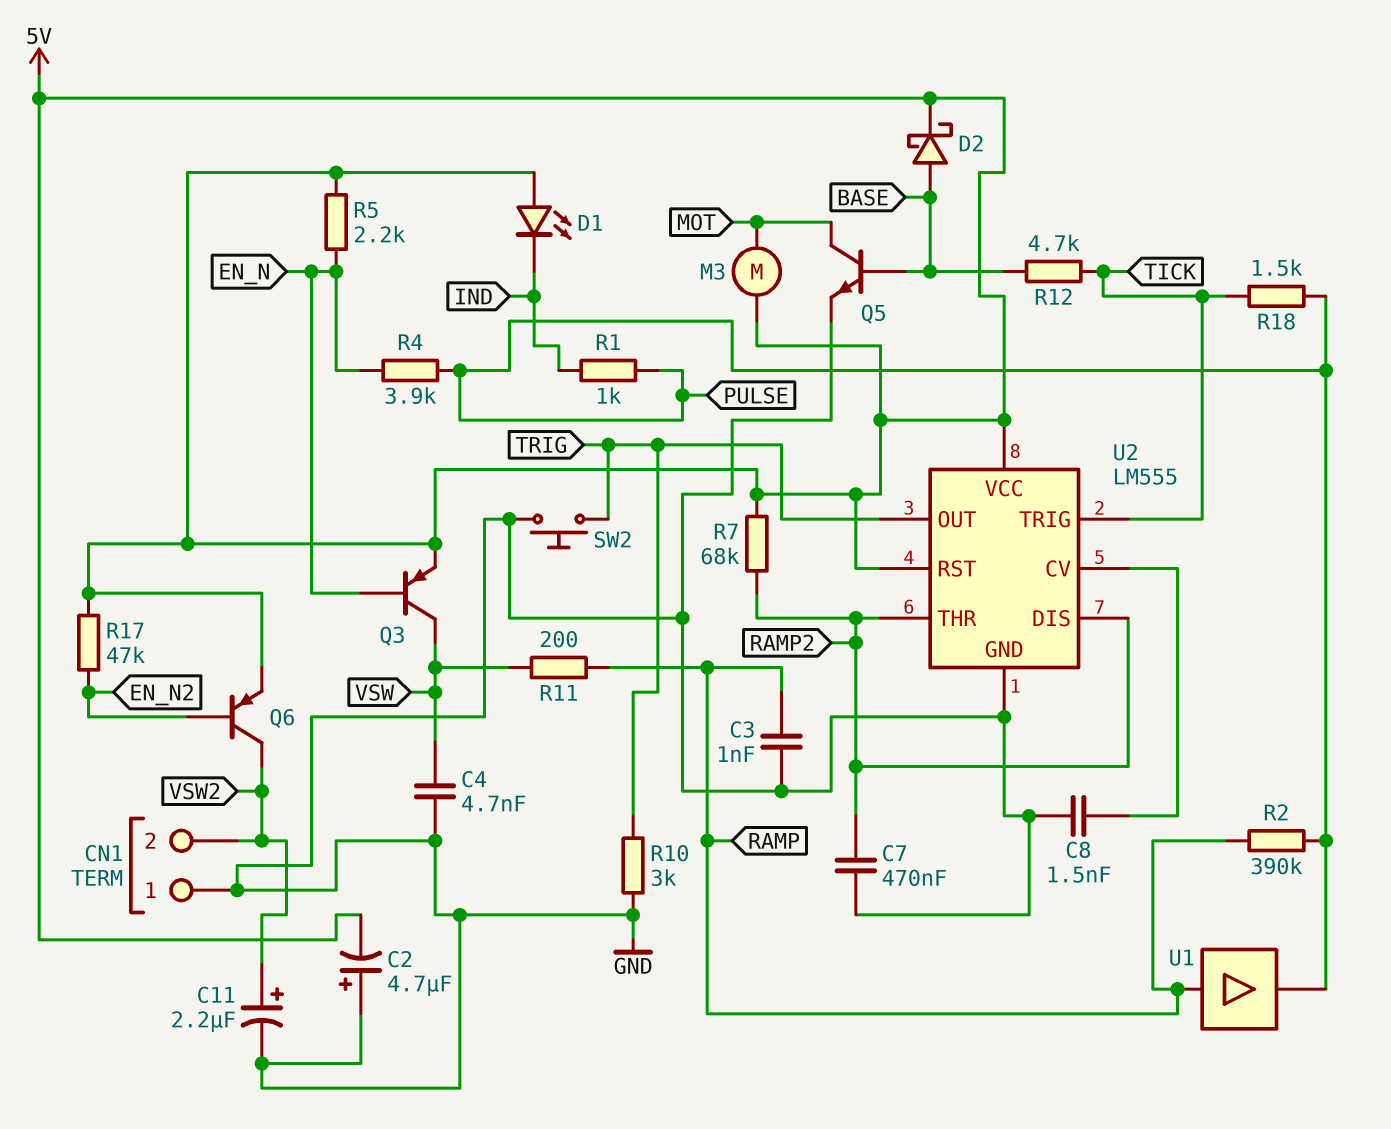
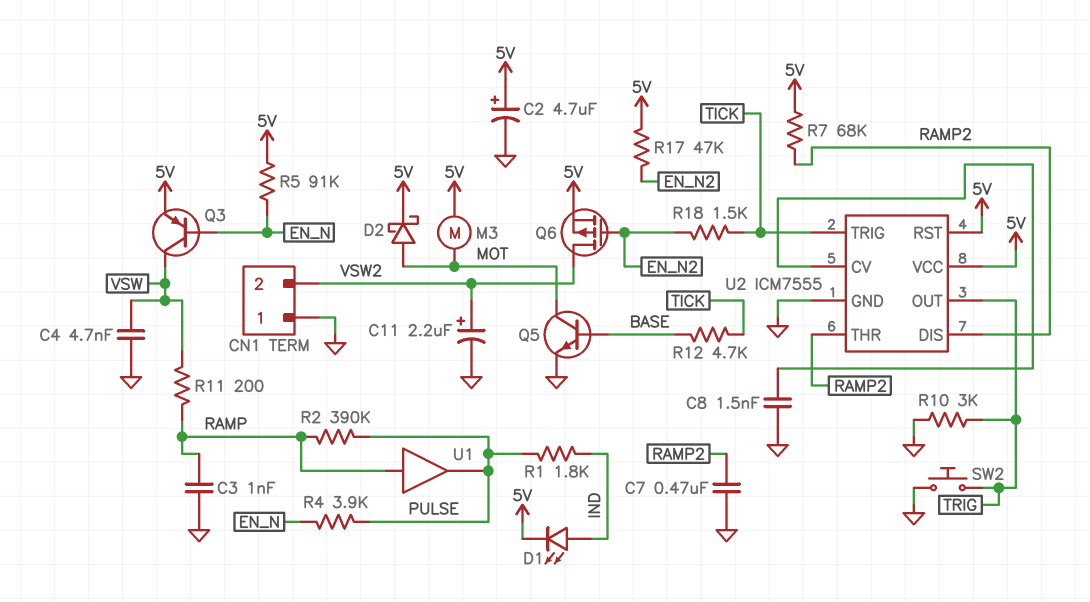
C2: 4.7uF (plus GND, minus 5V) -> 4.7uF (plus 5V, minus GND)
D1: LED (A 5V, K IND) -> LED (A IND, K 5V)
D2: schottky (A BASE, K 5V) -> schottky (A MOT, K 5V)
Q6: PNP (B EN_N2, C VSW2, E 5V) -> PMOS (G EN_N2, D VSW2, S 5V)
R1: 1k (IND, PULSE) -> 1.8k (IND, PULSE)
R5: 2.2k (5V, EN_N) -> 91k (5V, EN_N)
R18: 1.5k (PULSE, TICK) -> 1.5k (EN_N2, TICK)
U2: LM555 -> ICM7555

